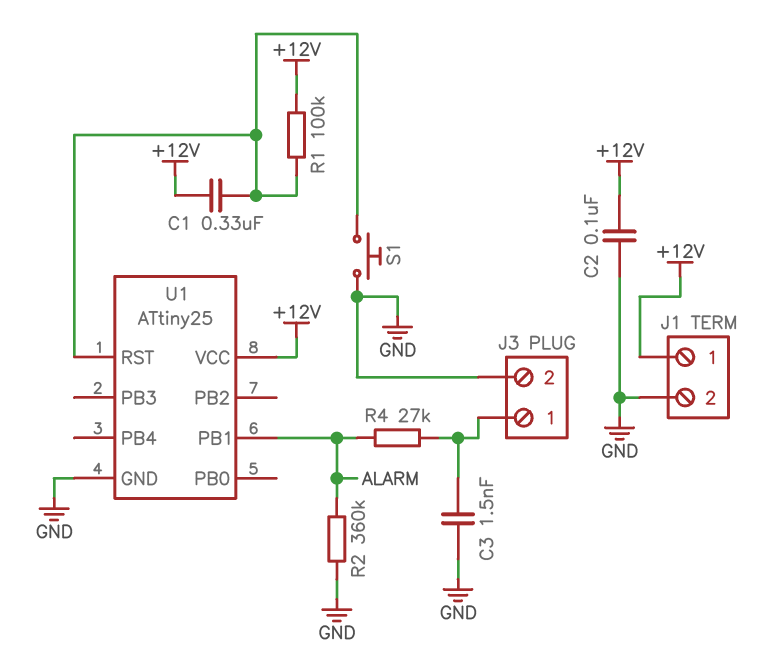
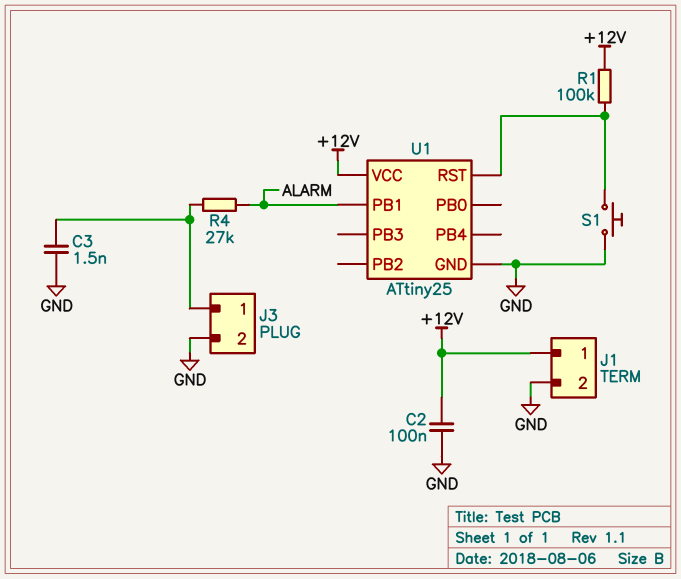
C1: 330nF (+12V, U1/RST) -> none
R2: 360k (ALARM, GND) -> none

